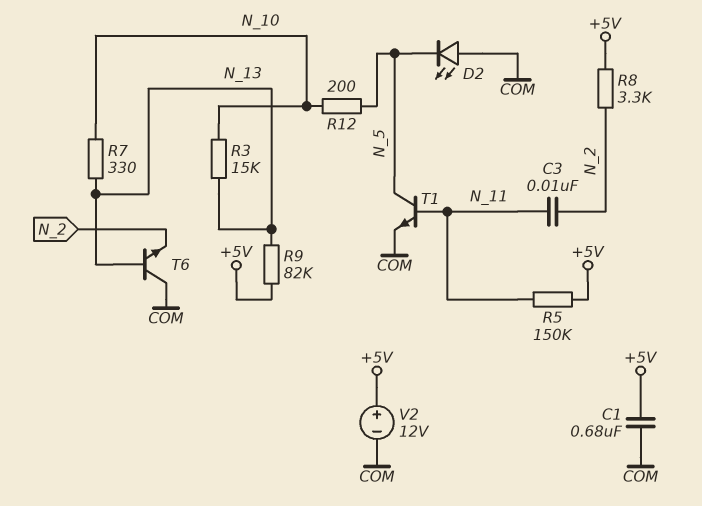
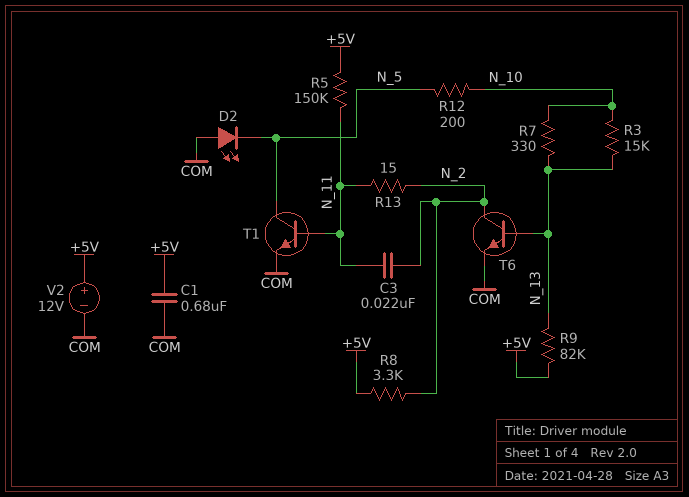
C3: 10nF (N_2, N_11) -> 22nF (N_2, N_11)
R13: none -> 15 (N_2, N_11)
T6: NPN (B N_13, C COM, E N_2) -> NPN (B N_13, C N_2, E COM)

